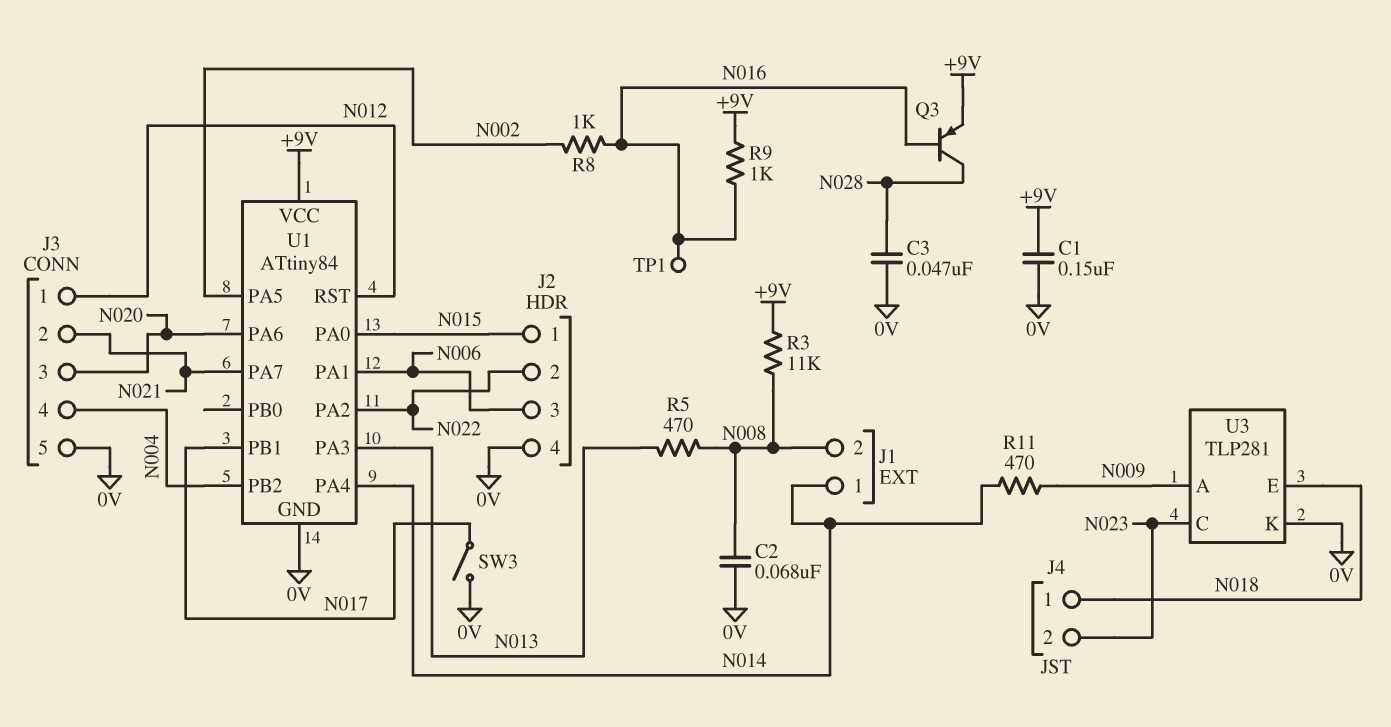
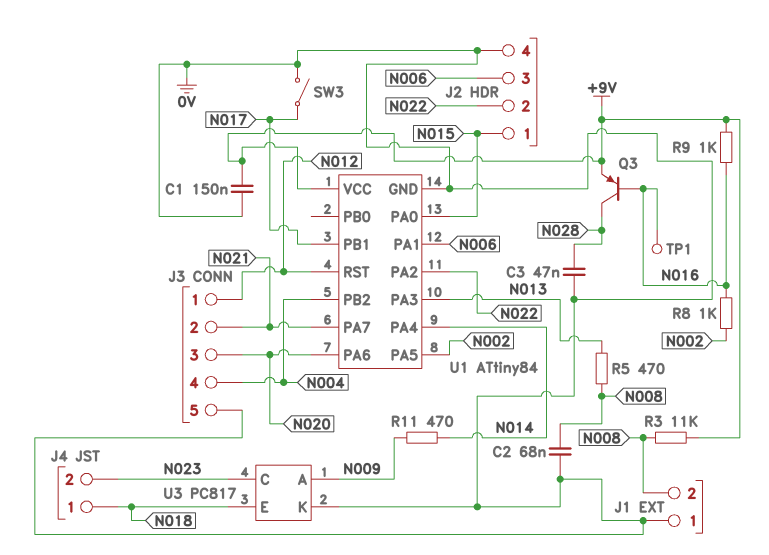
J1 pin 1: N014 -> 0V
U3: TLP281 -> PC817

